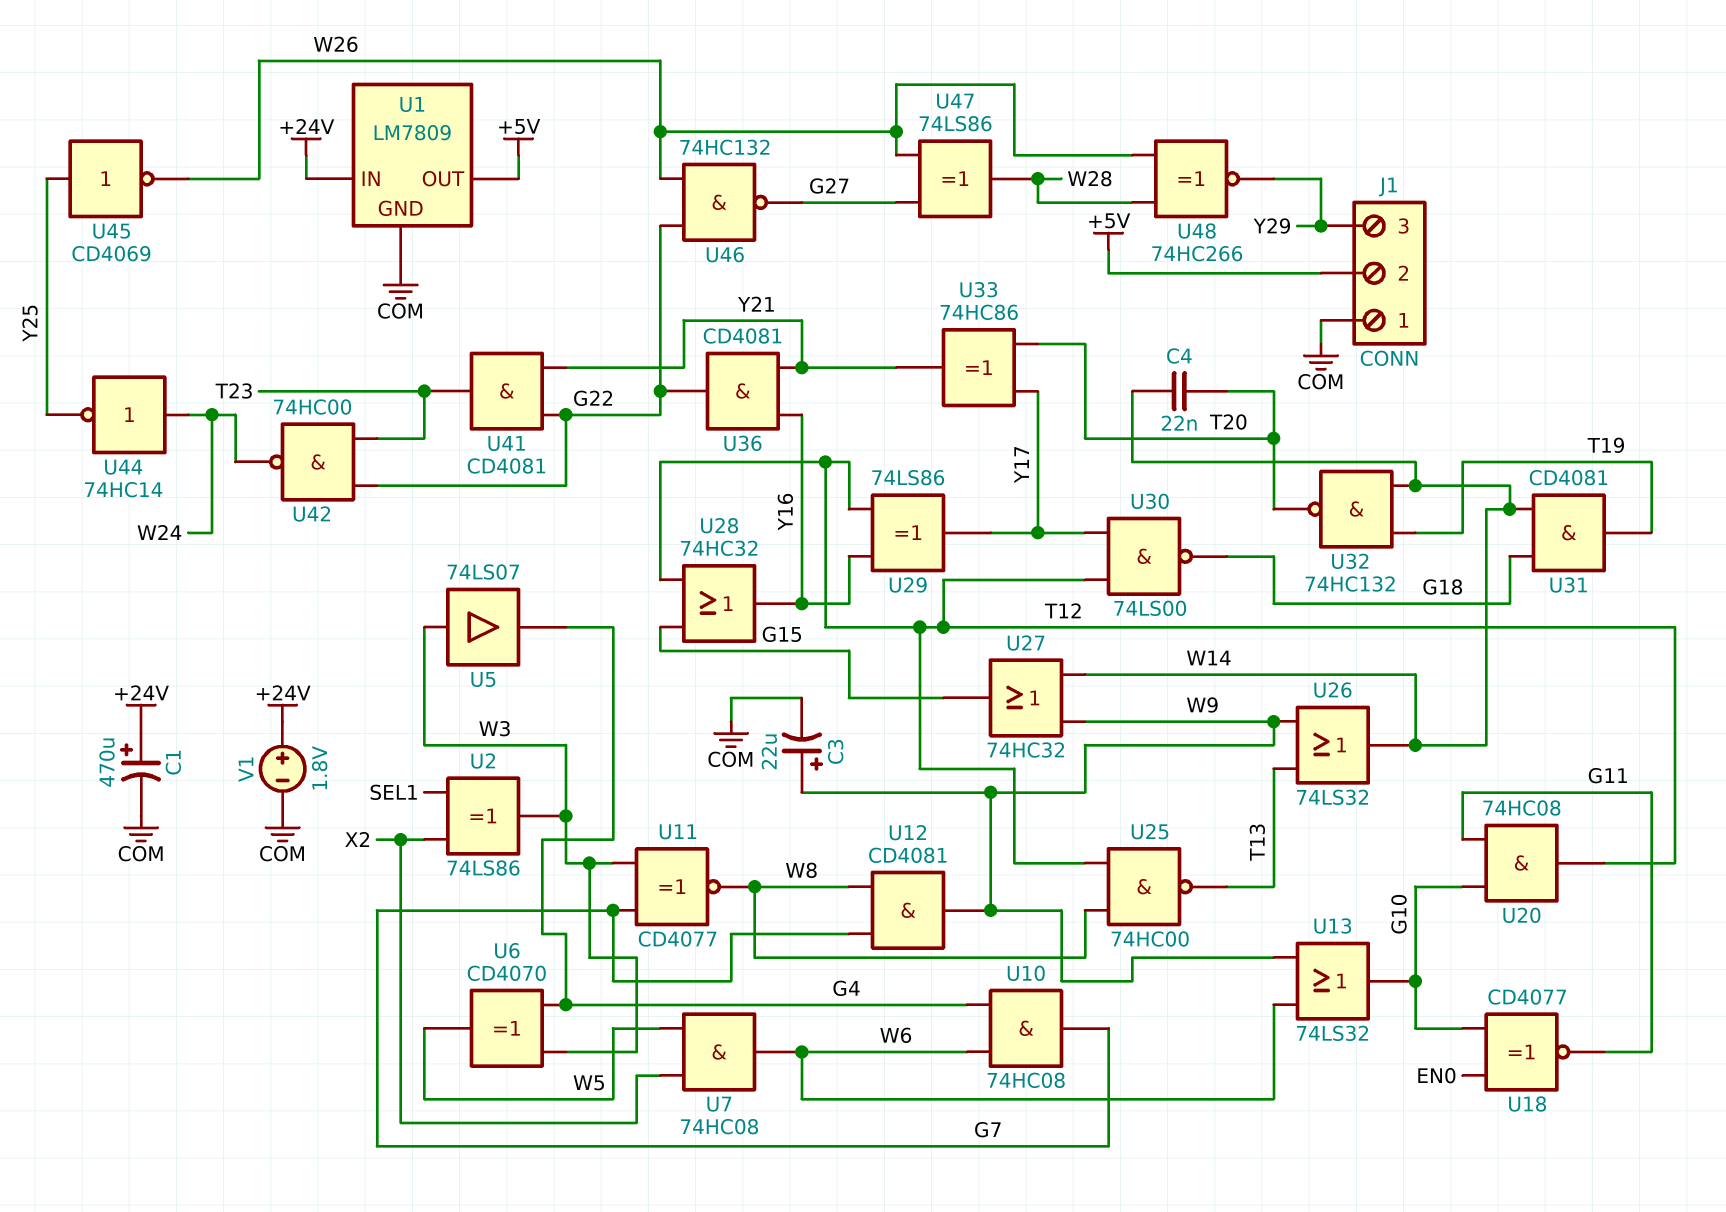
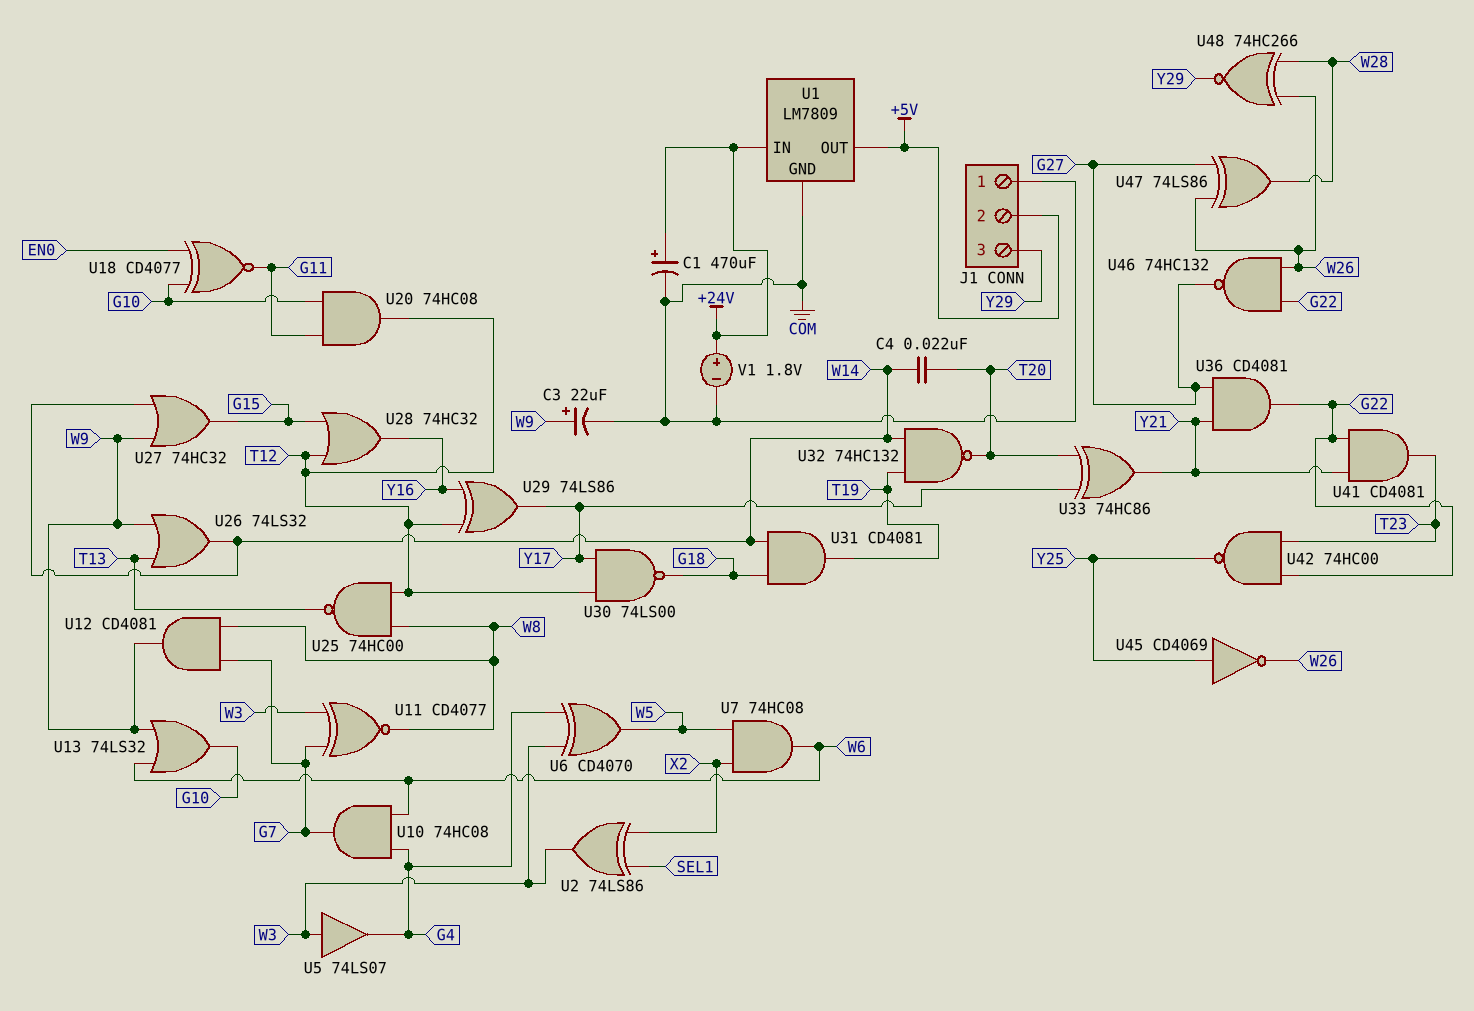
U36: AND CD4081 (in Y16, in Y21, out G22) -> AND CD4081 (in G27, in Y21, out G22)
U42: NAND 74HC00 (in G22, in T23, out W24) -> NAND 74HC00 (in G22, in T23, out Y25)
U44: NOT 74HC14 (in W24, out Y25) -> none

